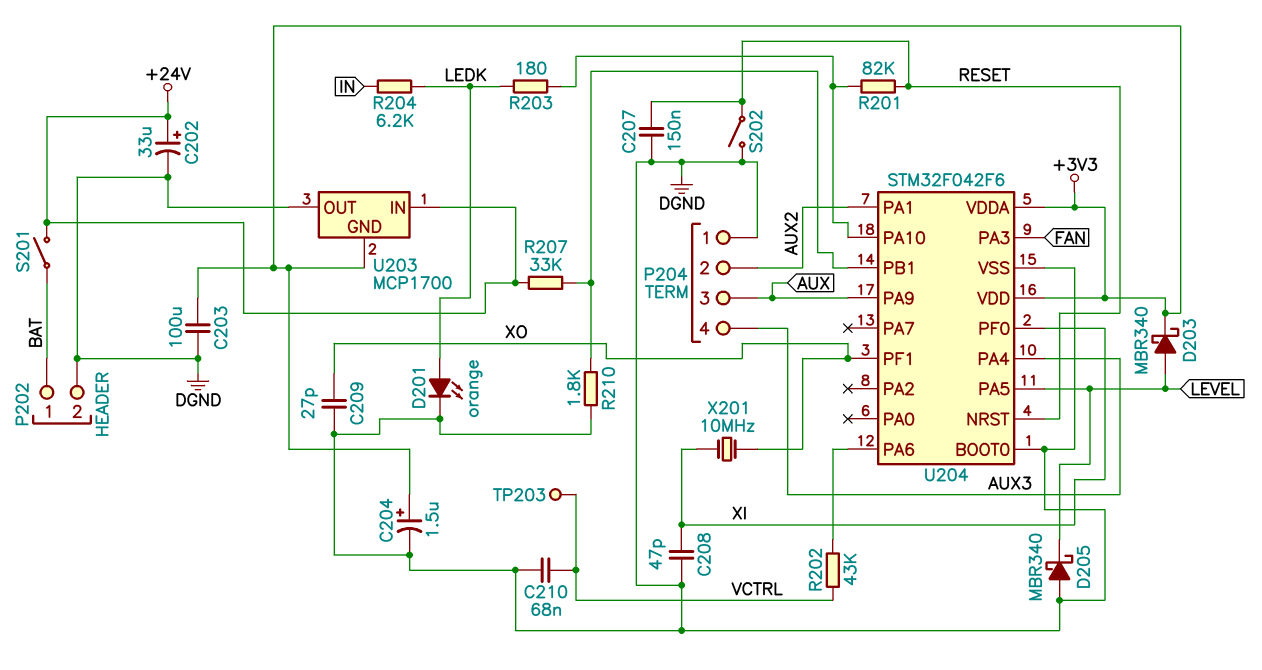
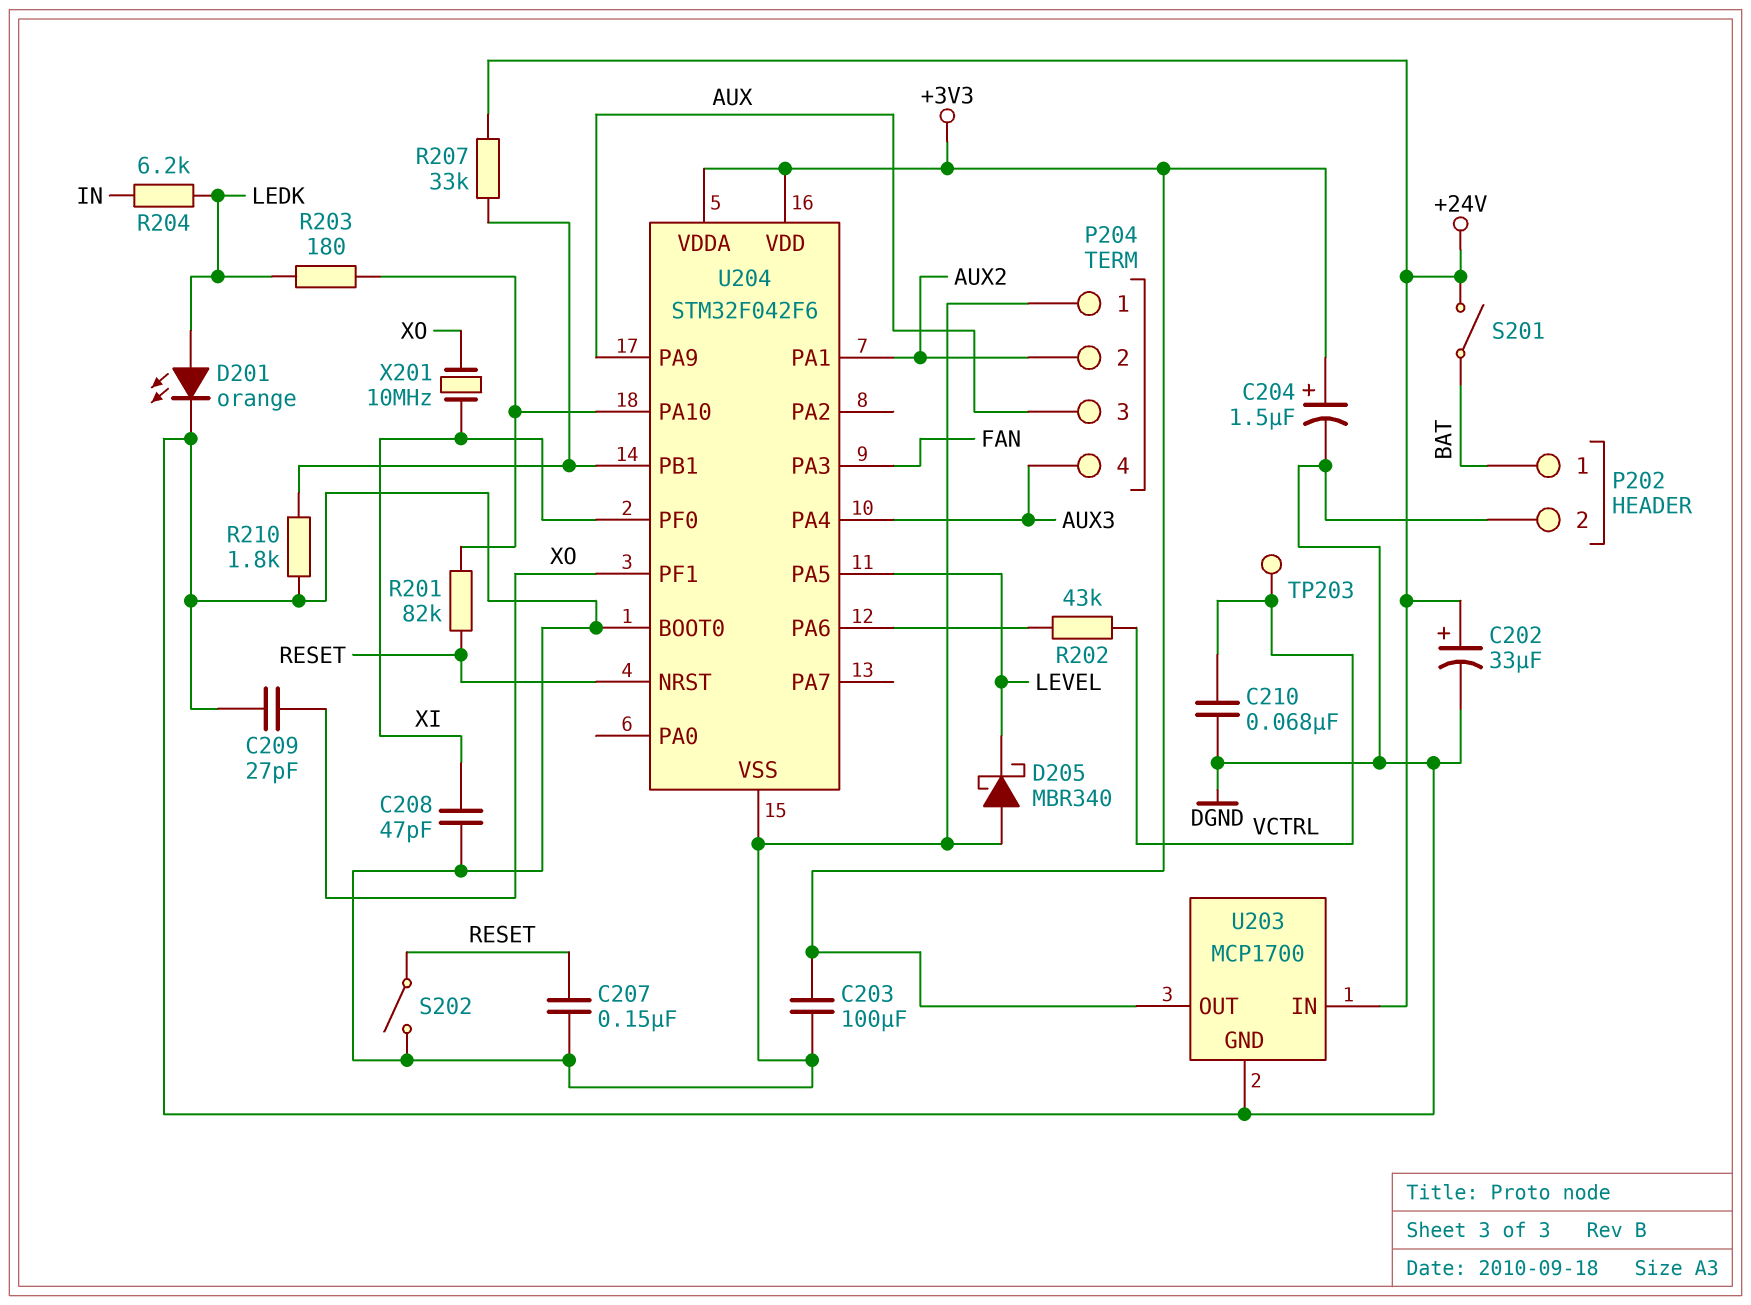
D203: schottky MBR340 (A LEVEL, K +3V3) -> none
U203 pin GND: +3V3 -> DGND
U203 pin OUT: DGND -> +3V3

